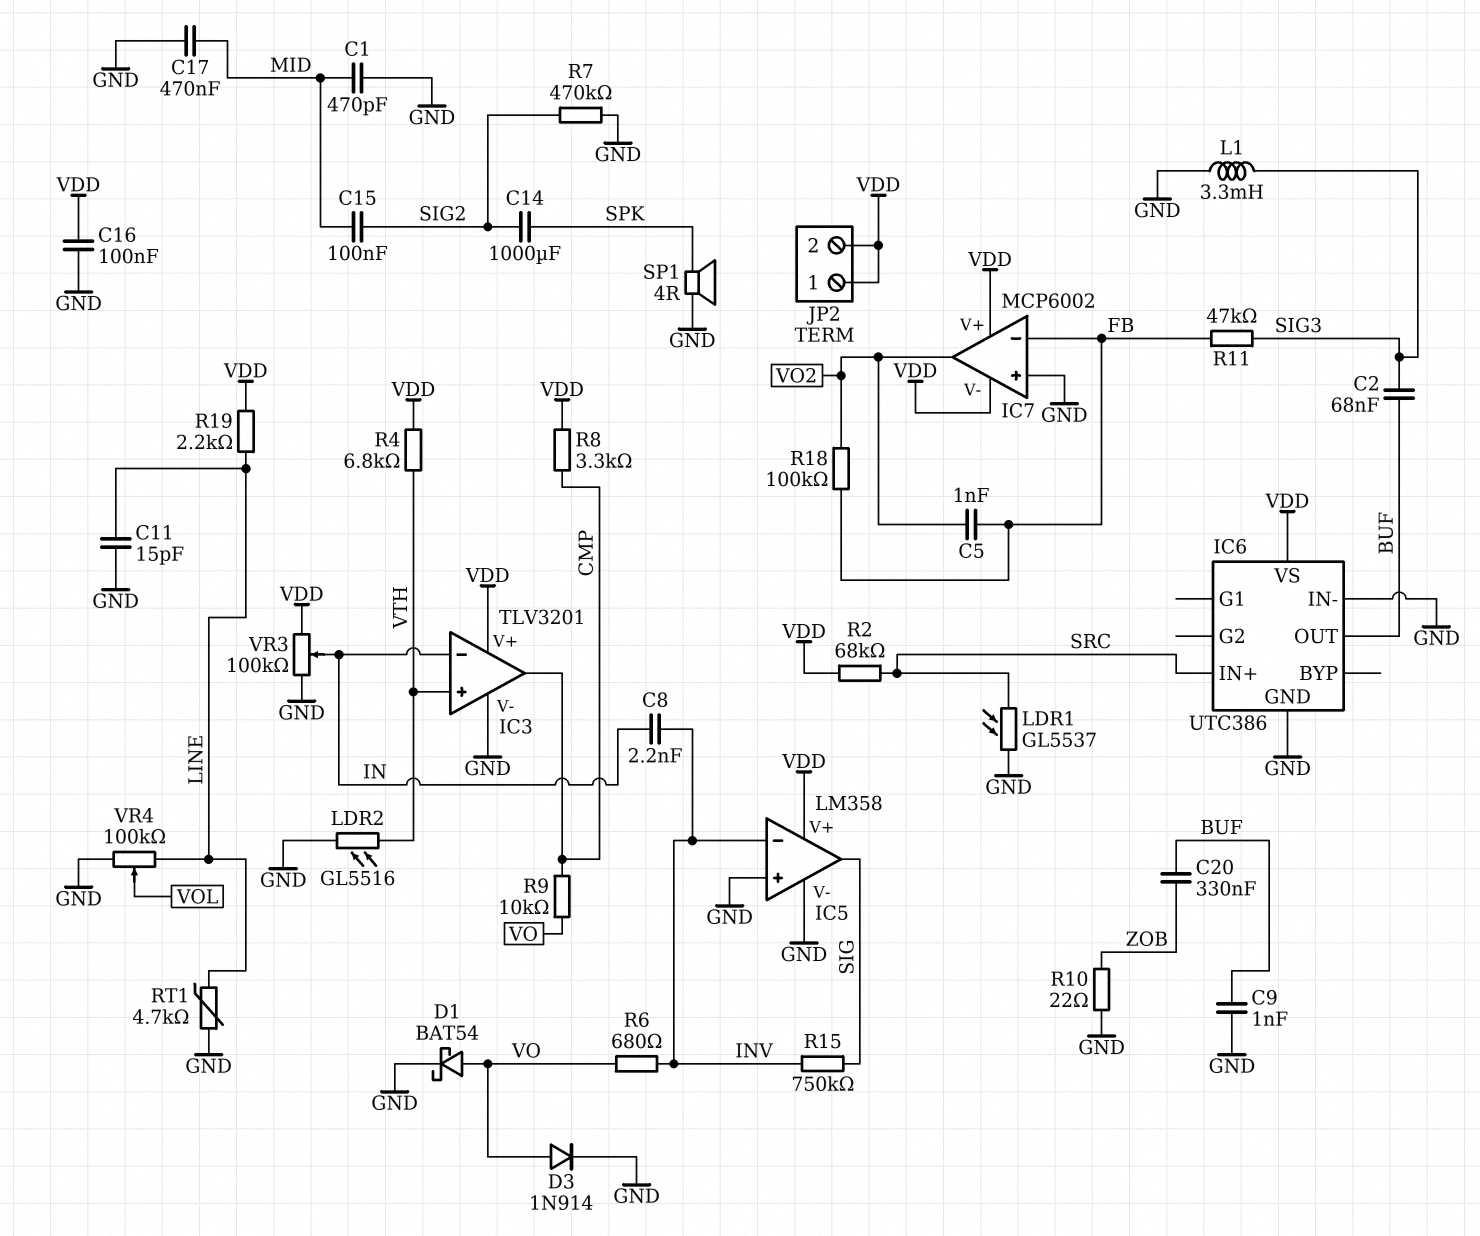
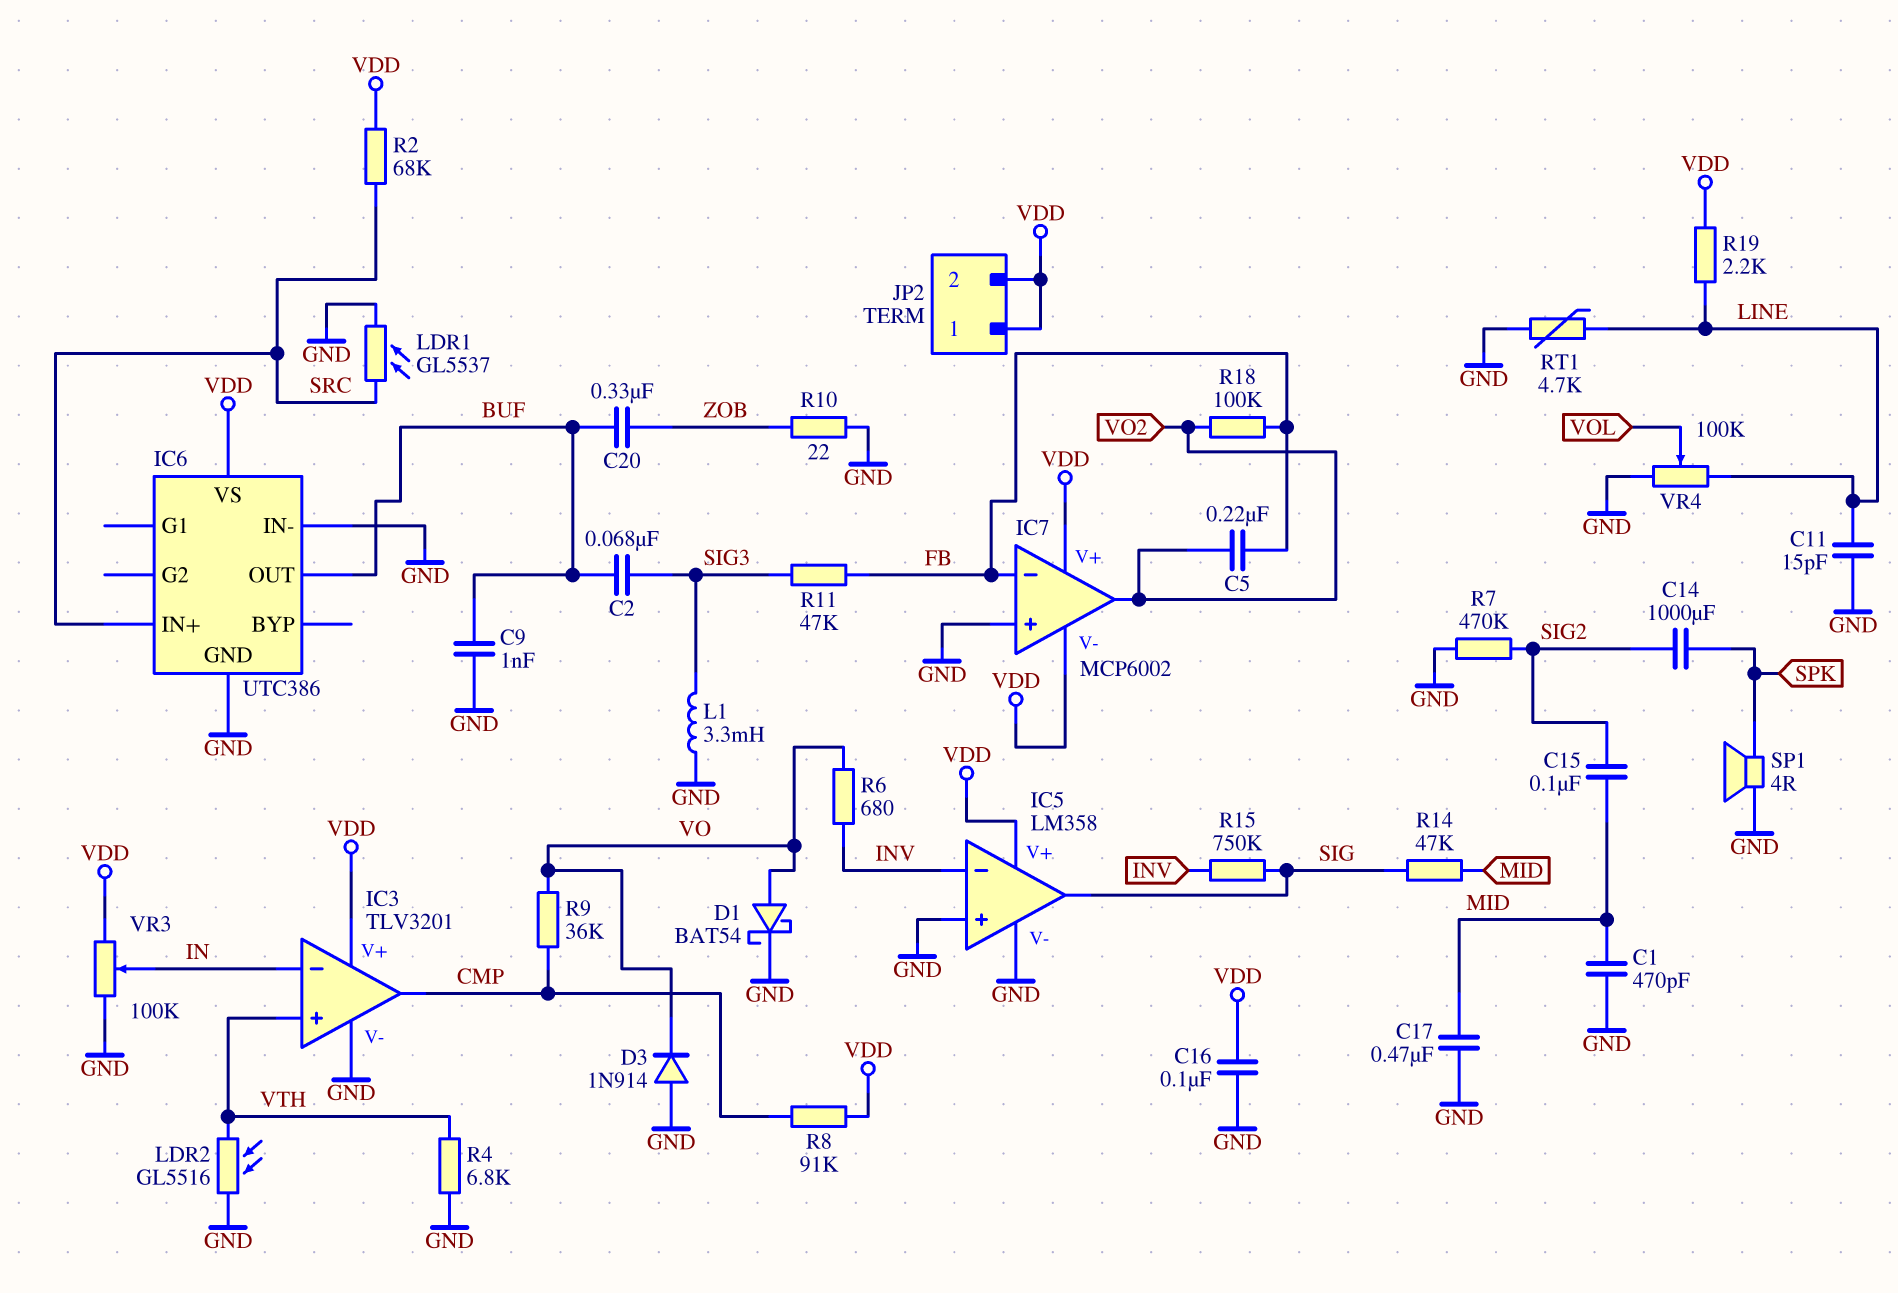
C5: 1nF (FB, VO2) -> 220nF (FB, VO2)
C8: 2.2nF (IN, INV) -> none
D3: diode 1N914 (A VO, K GND) -> diode 1N914 (A GND, K VO)
R4: 6.8k (VDD, VTH) -> 6.8k (GND, VTH)
R8: 3.3k (CMP, VDD) -> 91k (CMP, VDD)
R9: 10k (CMP, VO) -> 36k (CMP, VO)
R14: none -> 47k (MID, SIG)

